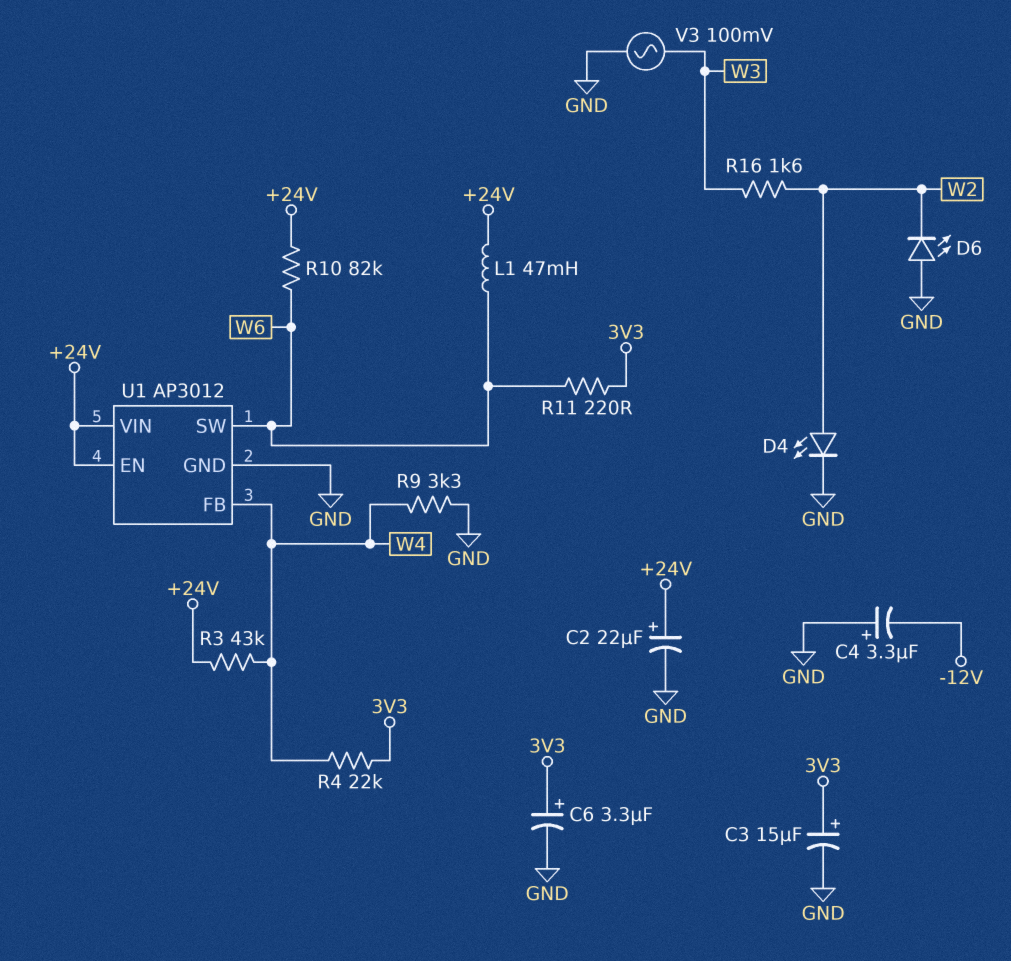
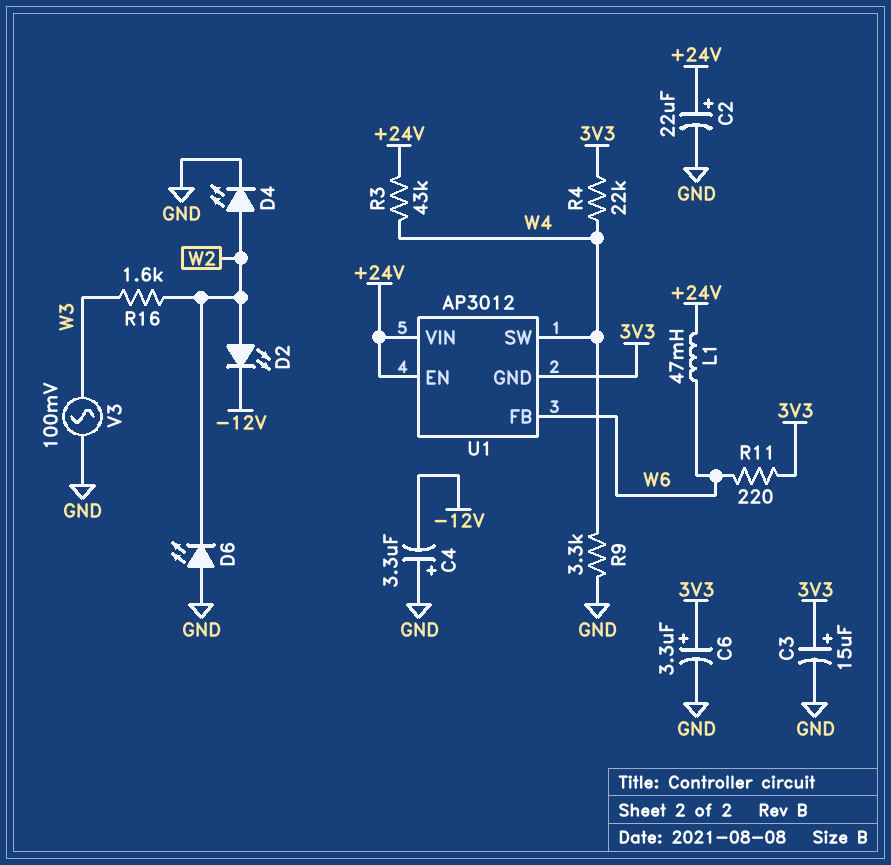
D2: none -> LED (A W2, K -12V)
R10: 82k (+24V, W6) -> none
U1 pin FB: W4 -> W6
U1 pin GND: GND -> 3V3
U1 pin SW: W6 -> W4

